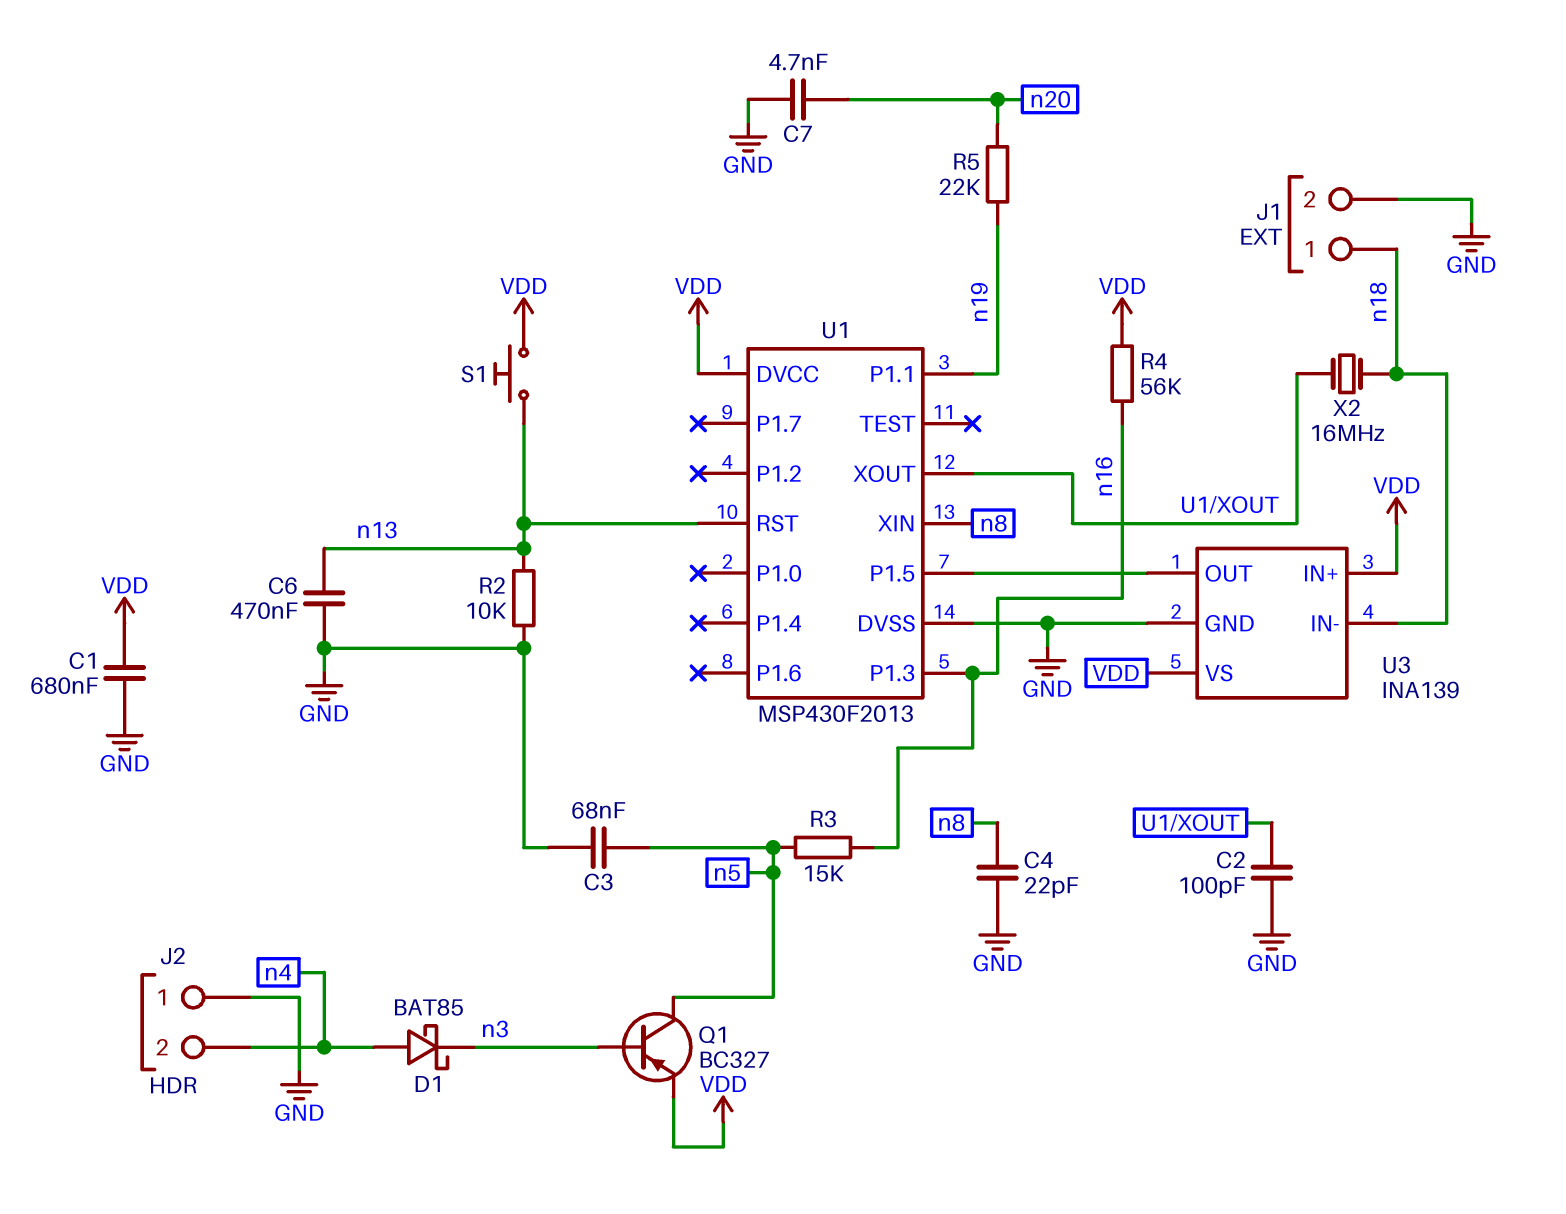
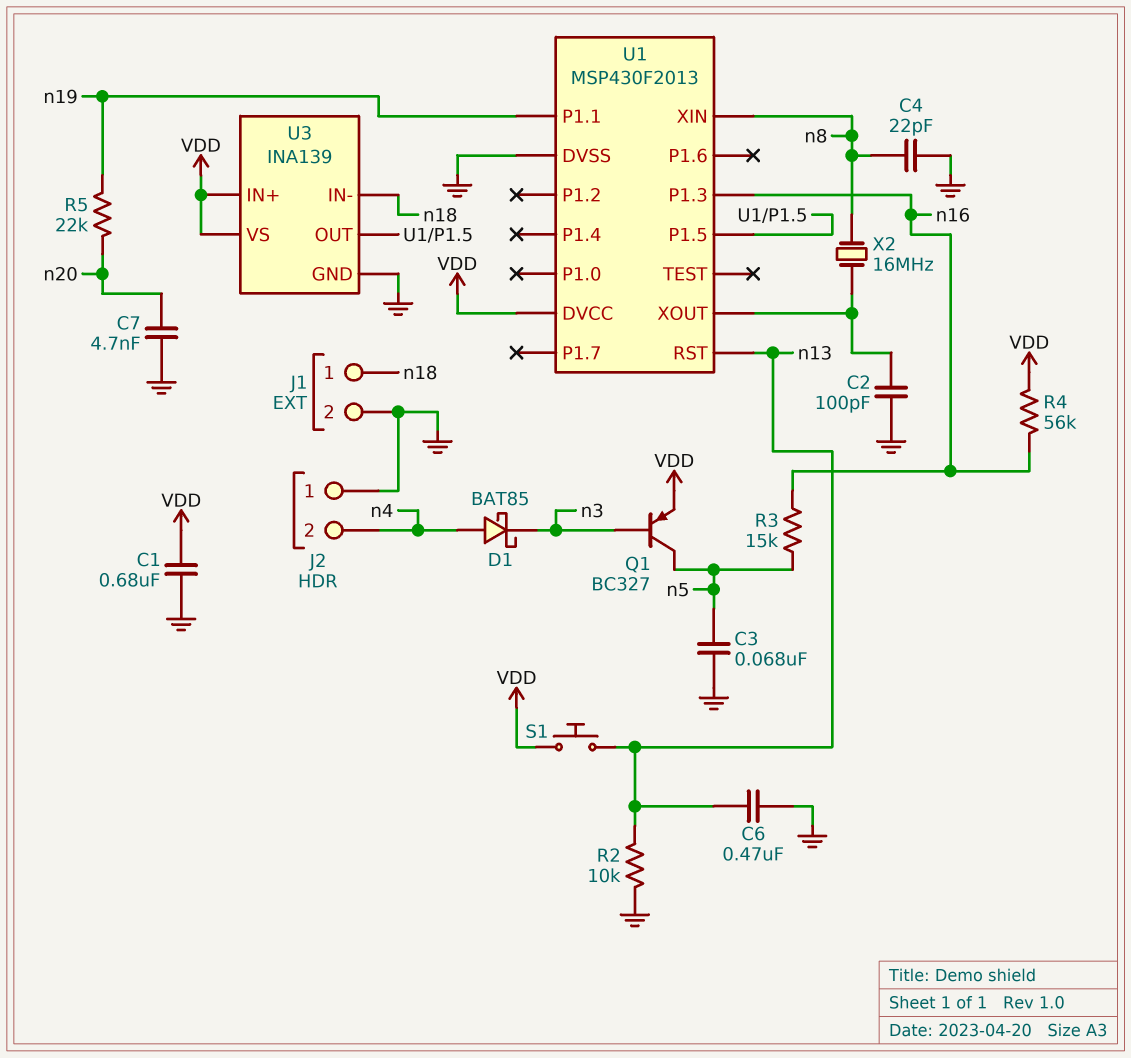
X2: 16MHz (U1/XOUT, n18) -> 16MHz (U1/XOUT, n8)

